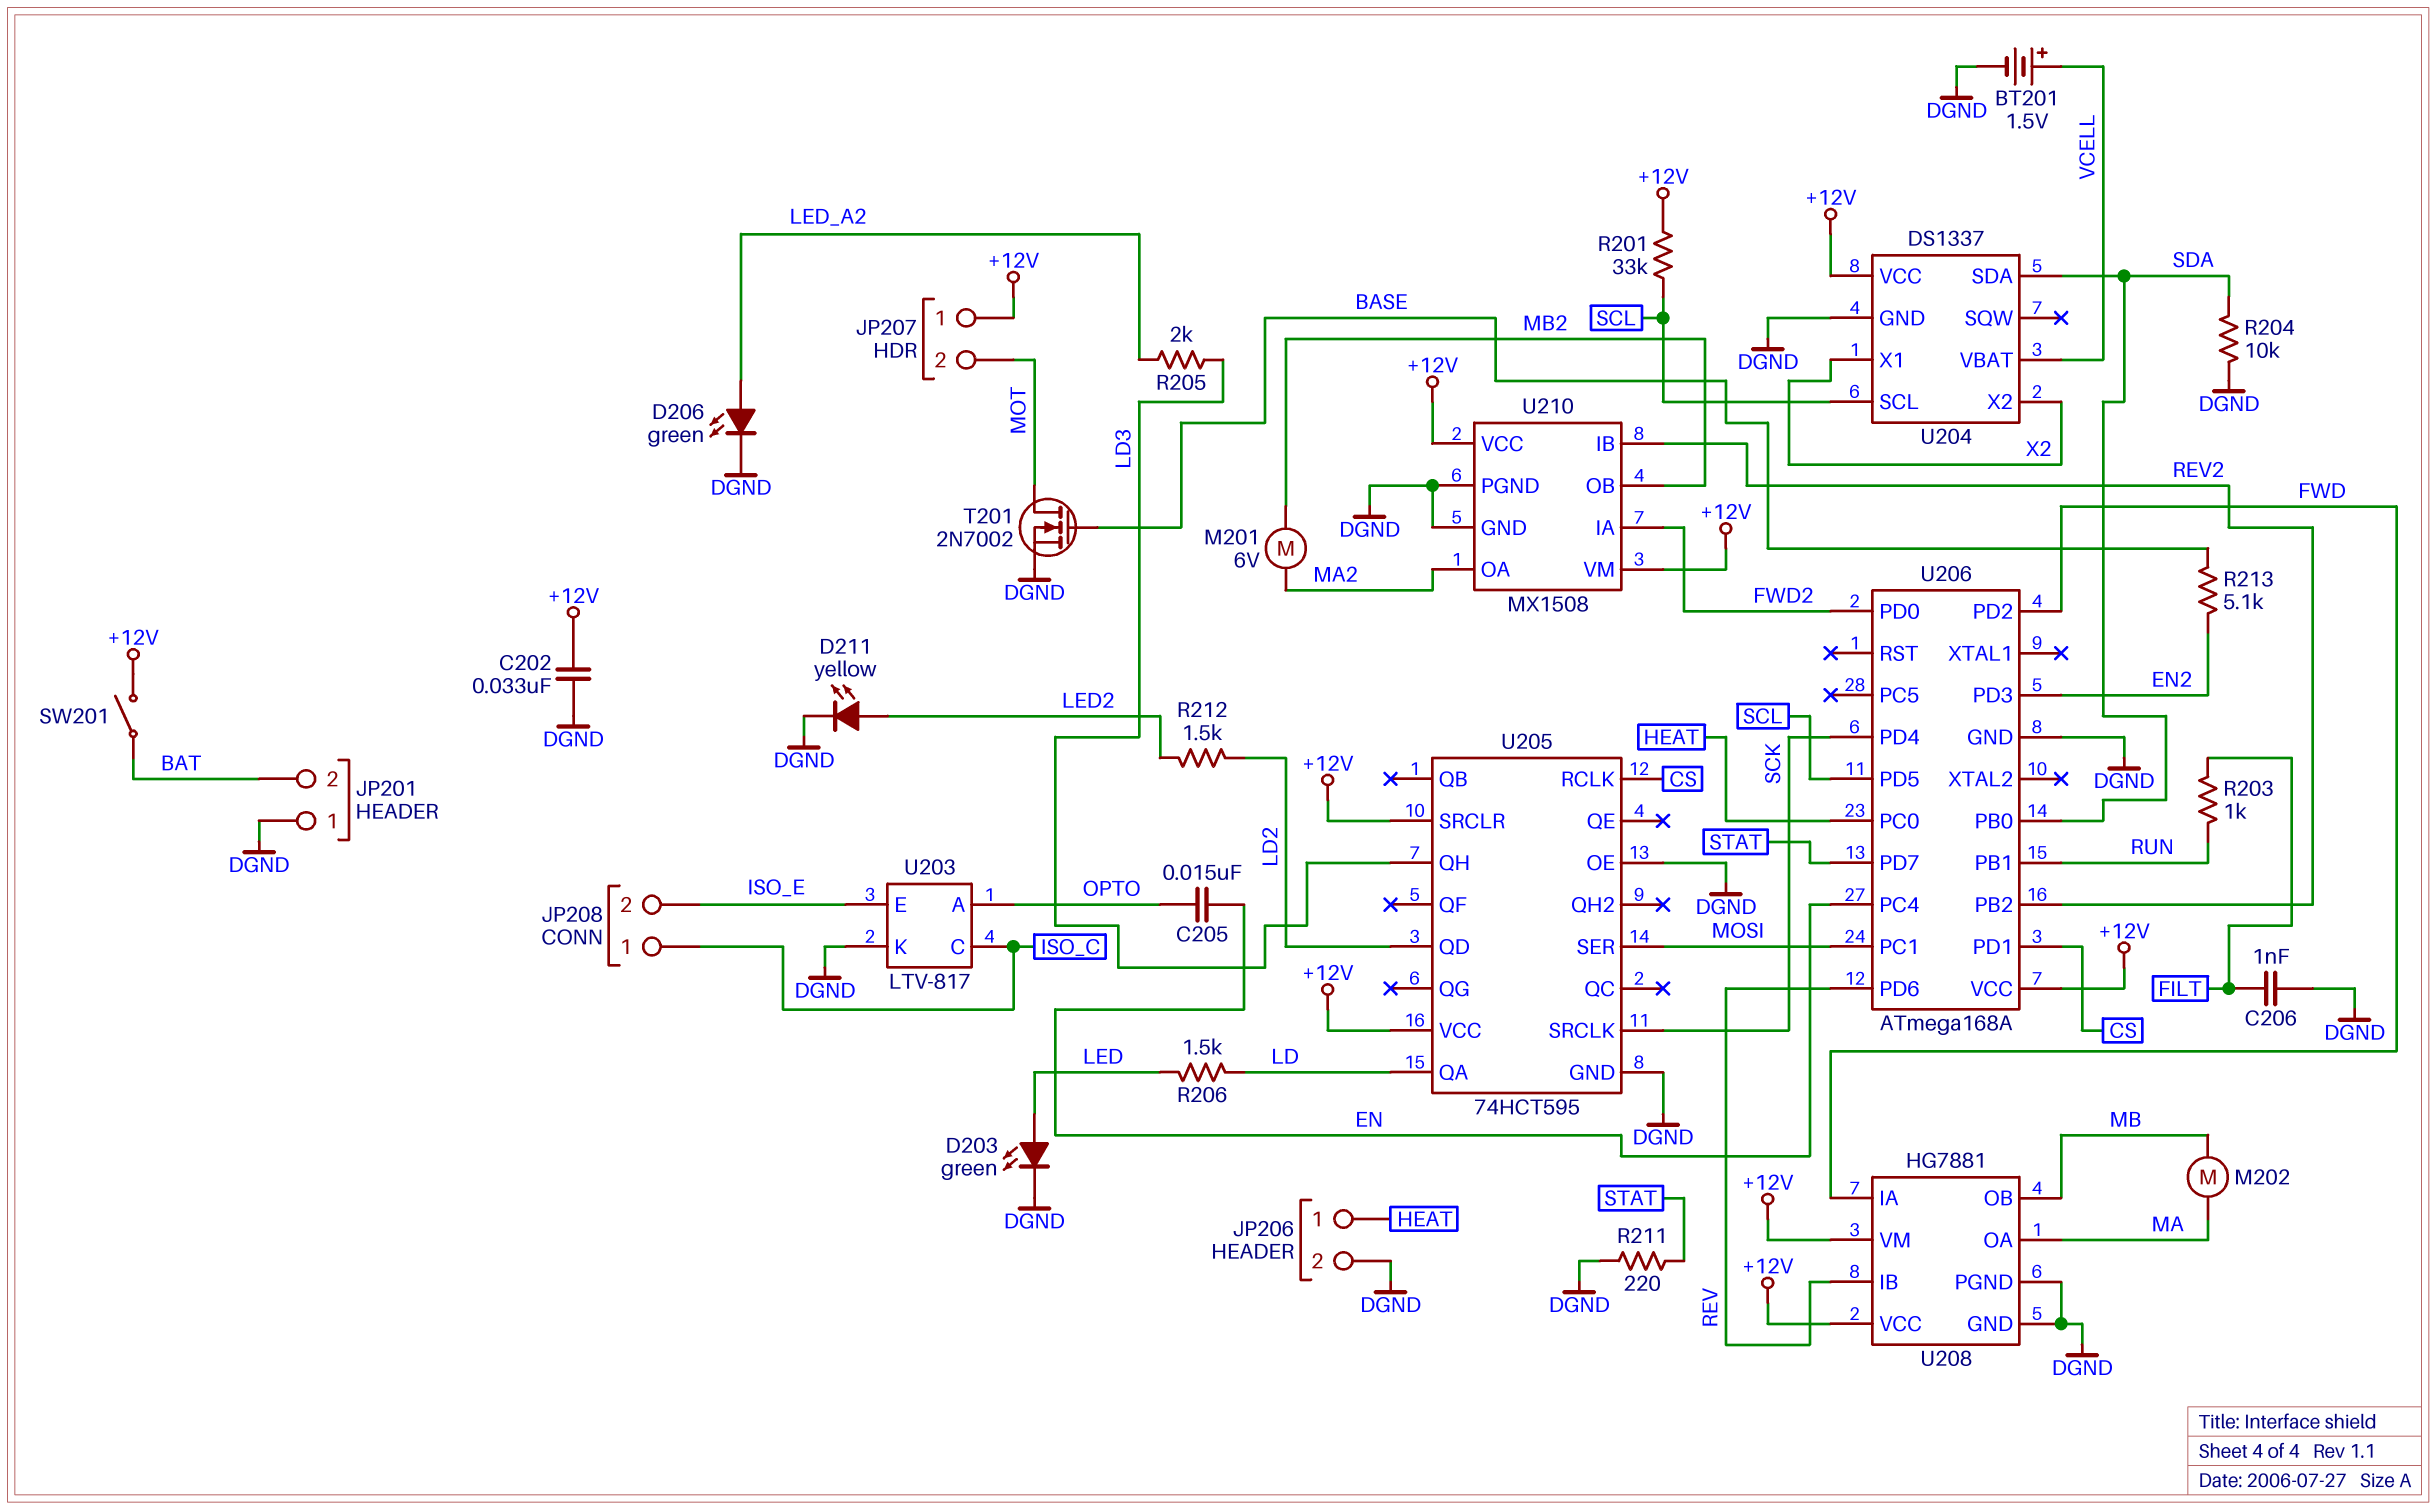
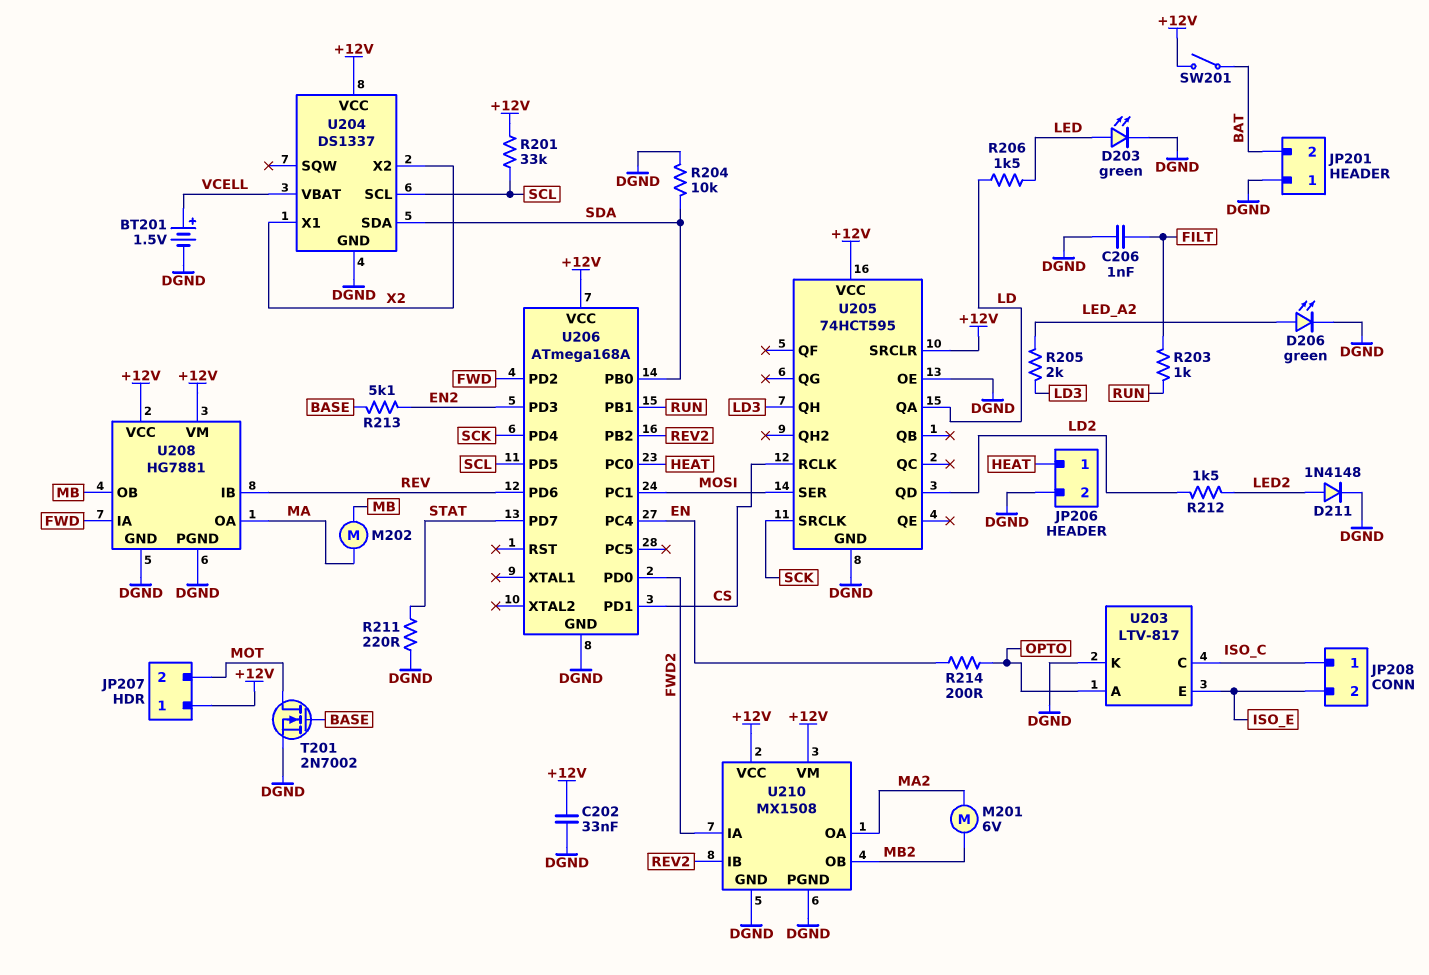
C205: 15nF (EN, OPTO) -> none
D211: LED yellow (A LED2, K DGND) -> diode 1N4148 (A LED2, K DGND)
R214: none -> 200 (EN, OPTO)

